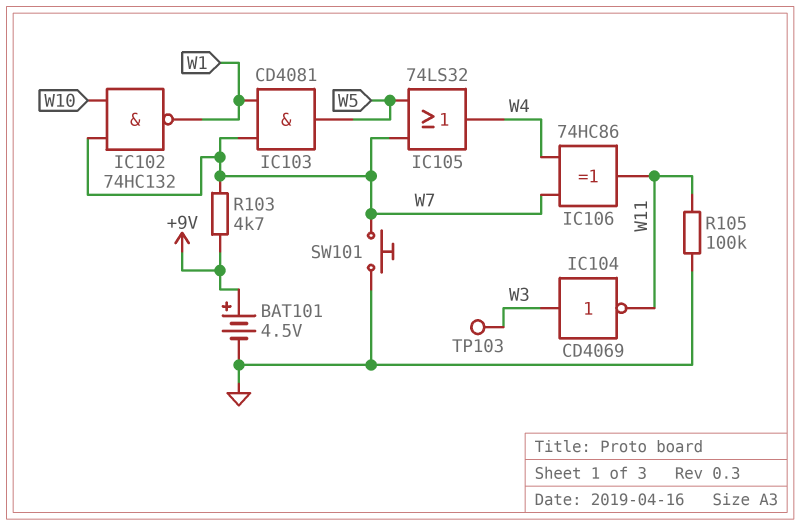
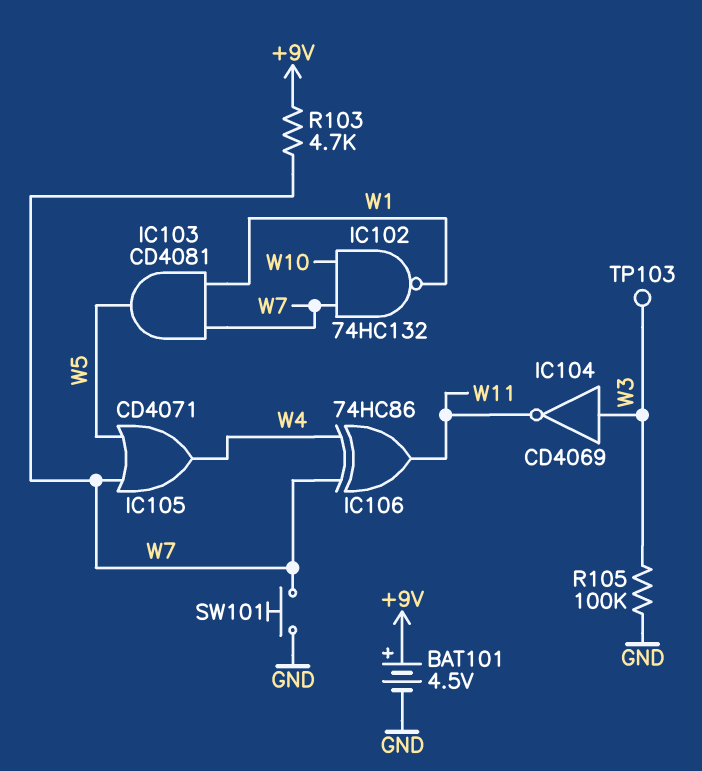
IC105: OR 74LS32 (in W5, in W7, out W4) -> OR CD4071 (in W5, in W7, out W4)
R105: 100k (GND, W11) -> 100k (GND, W3)

